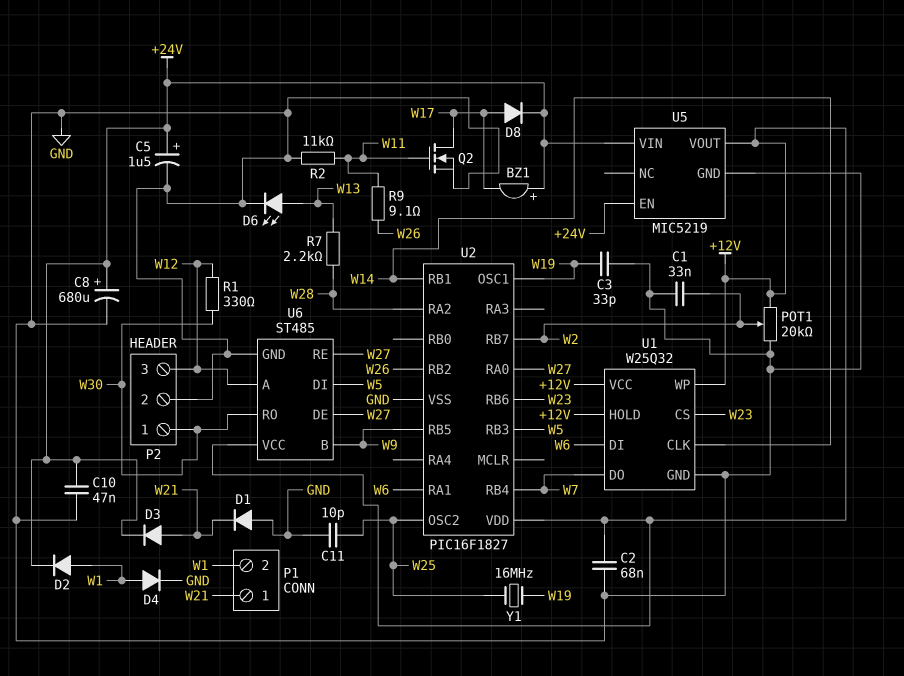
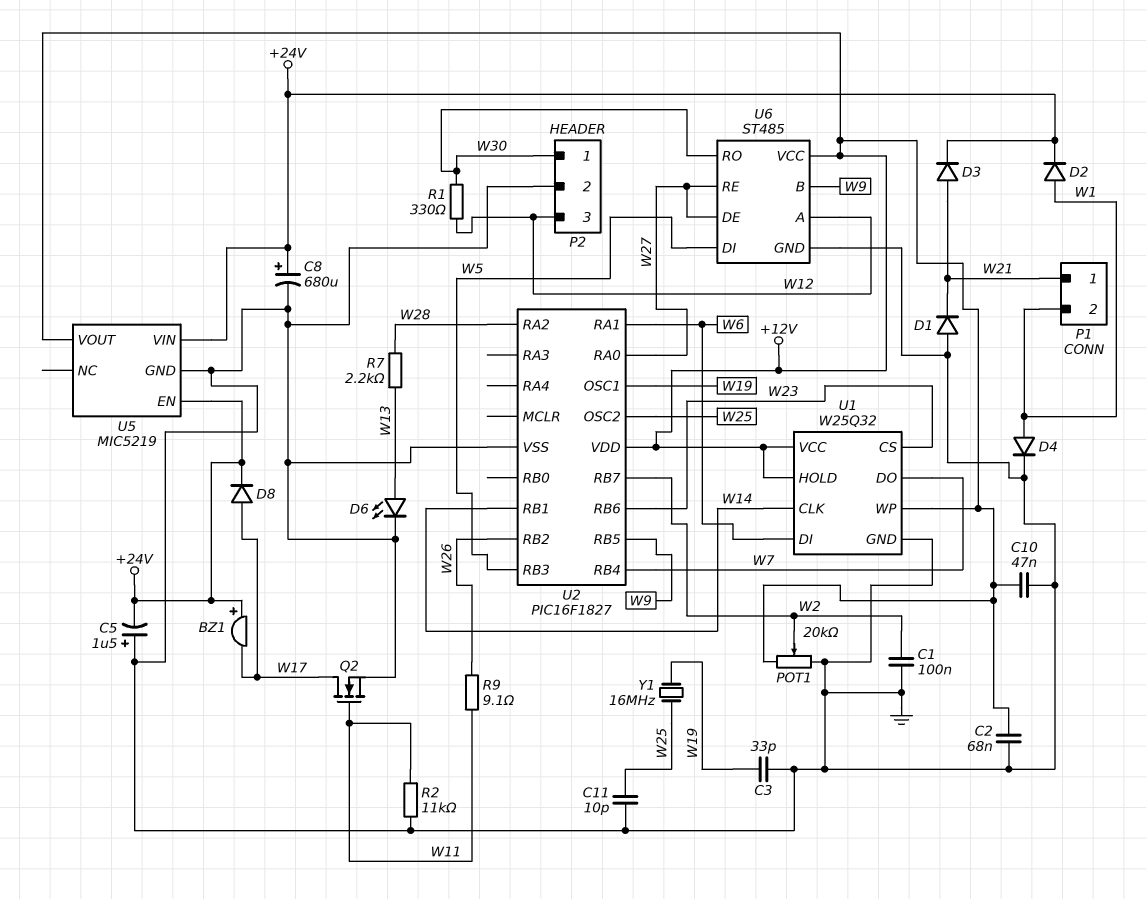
C1: 33nF (GND, W2) -> 100nF (GND, W2)
C5: 1.5uF (plus +24V, minus GND) -> 1.5uF (plus GND, minus +24V)
C10: 47nF (+24V, GND) -> 47nF (+12V, GND)

